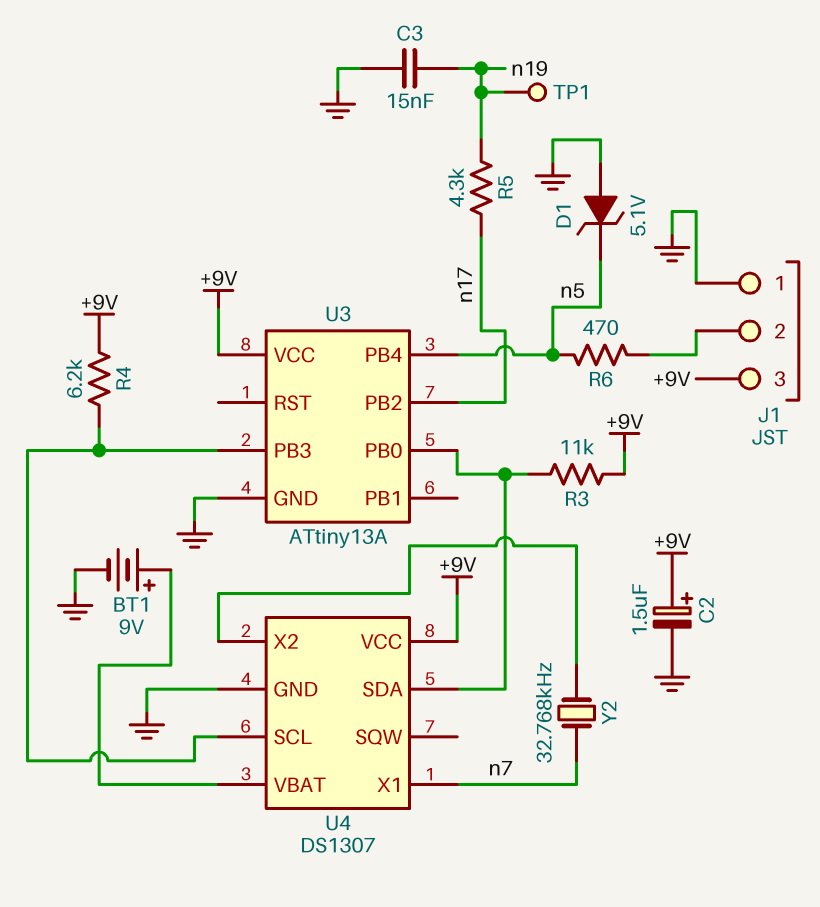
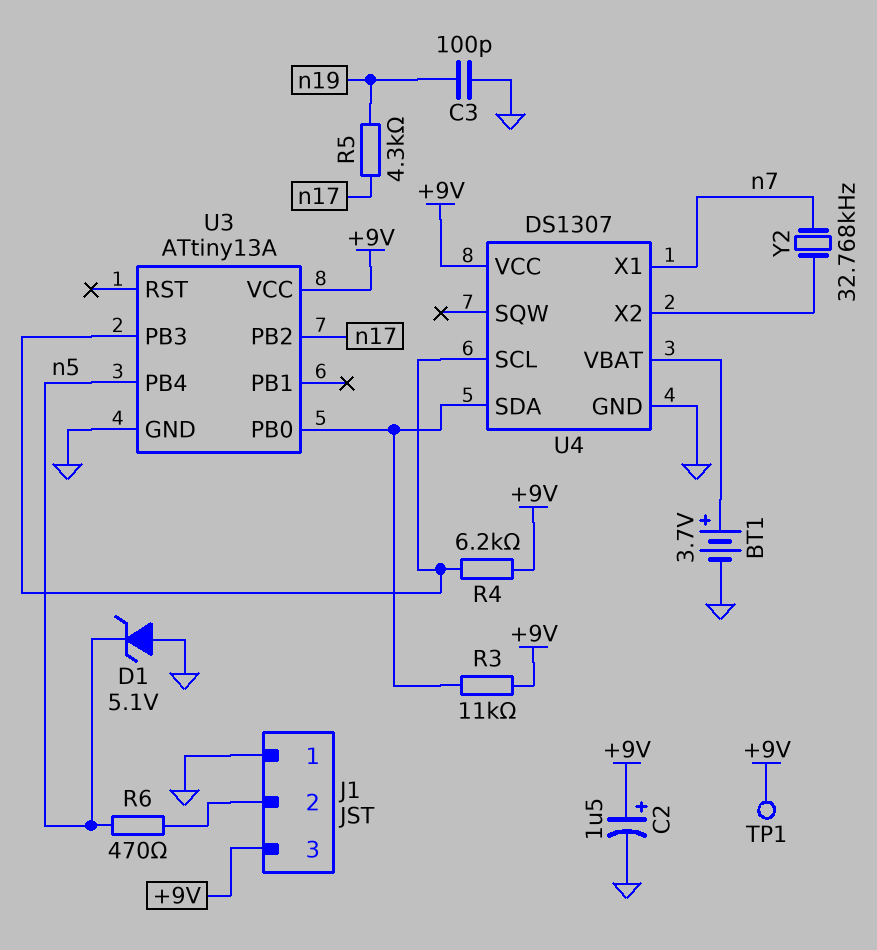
BT1: 9V (plus U4/VBAT, minus GND) -> 3.7V (plus U4/VBAT, minus GND)
C3: 15nF (GND, n19) -> 100pF (GND, n19)
TP1: test point (n19) -> test point (+9V)

